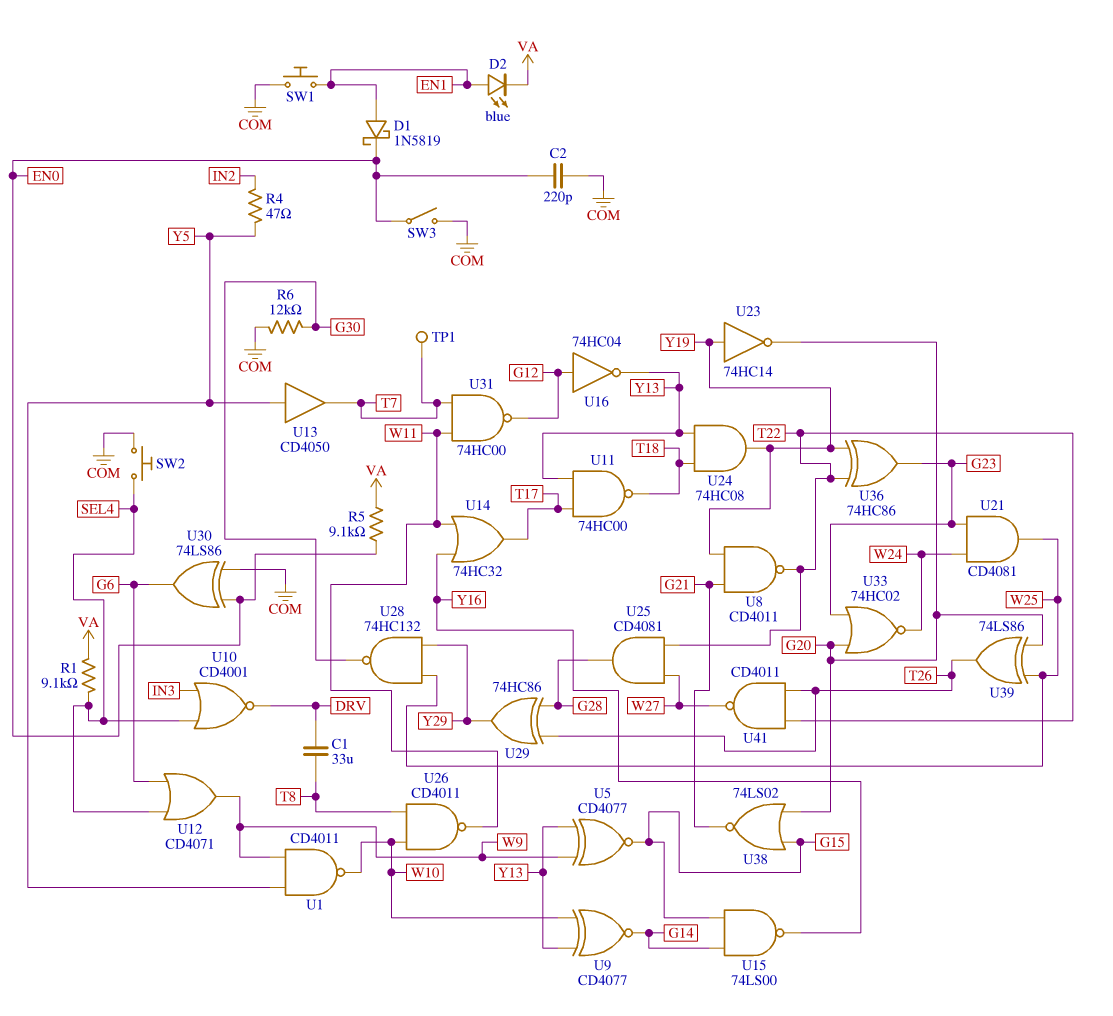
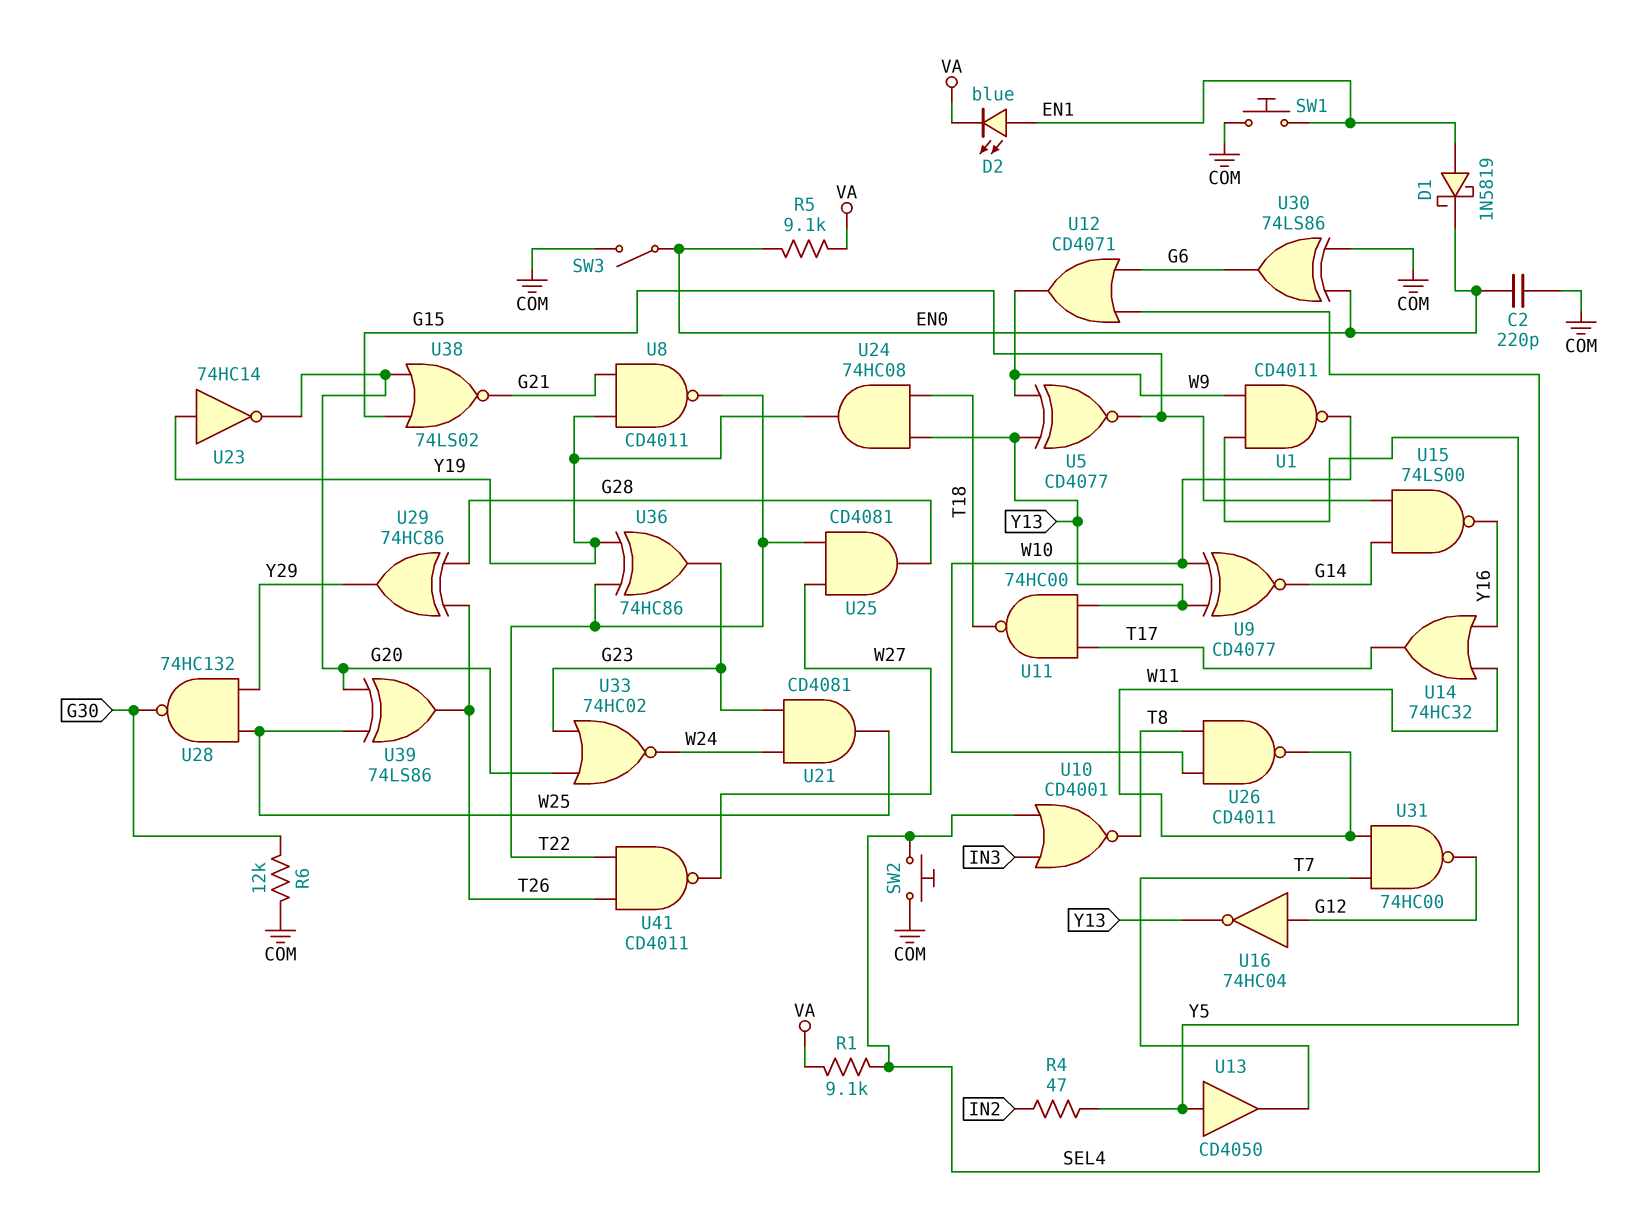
C1: 33uF (DRV, T8) -> none
TP1: test point (T7) -> none
U10: NOR CD4001 (in IN3, in SEL4, out DRV) -> NOR CD4001 (in IN3, in SEL4, out T8)

